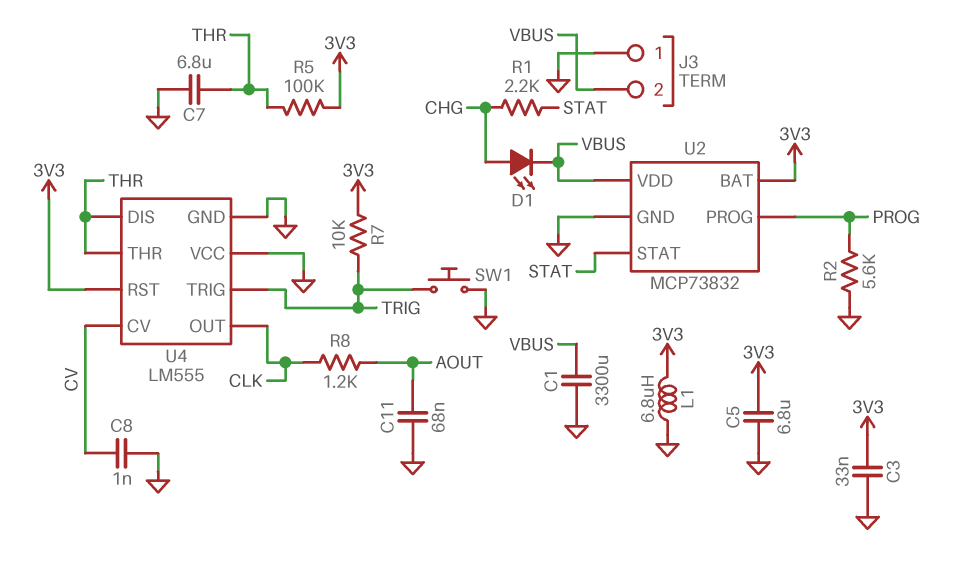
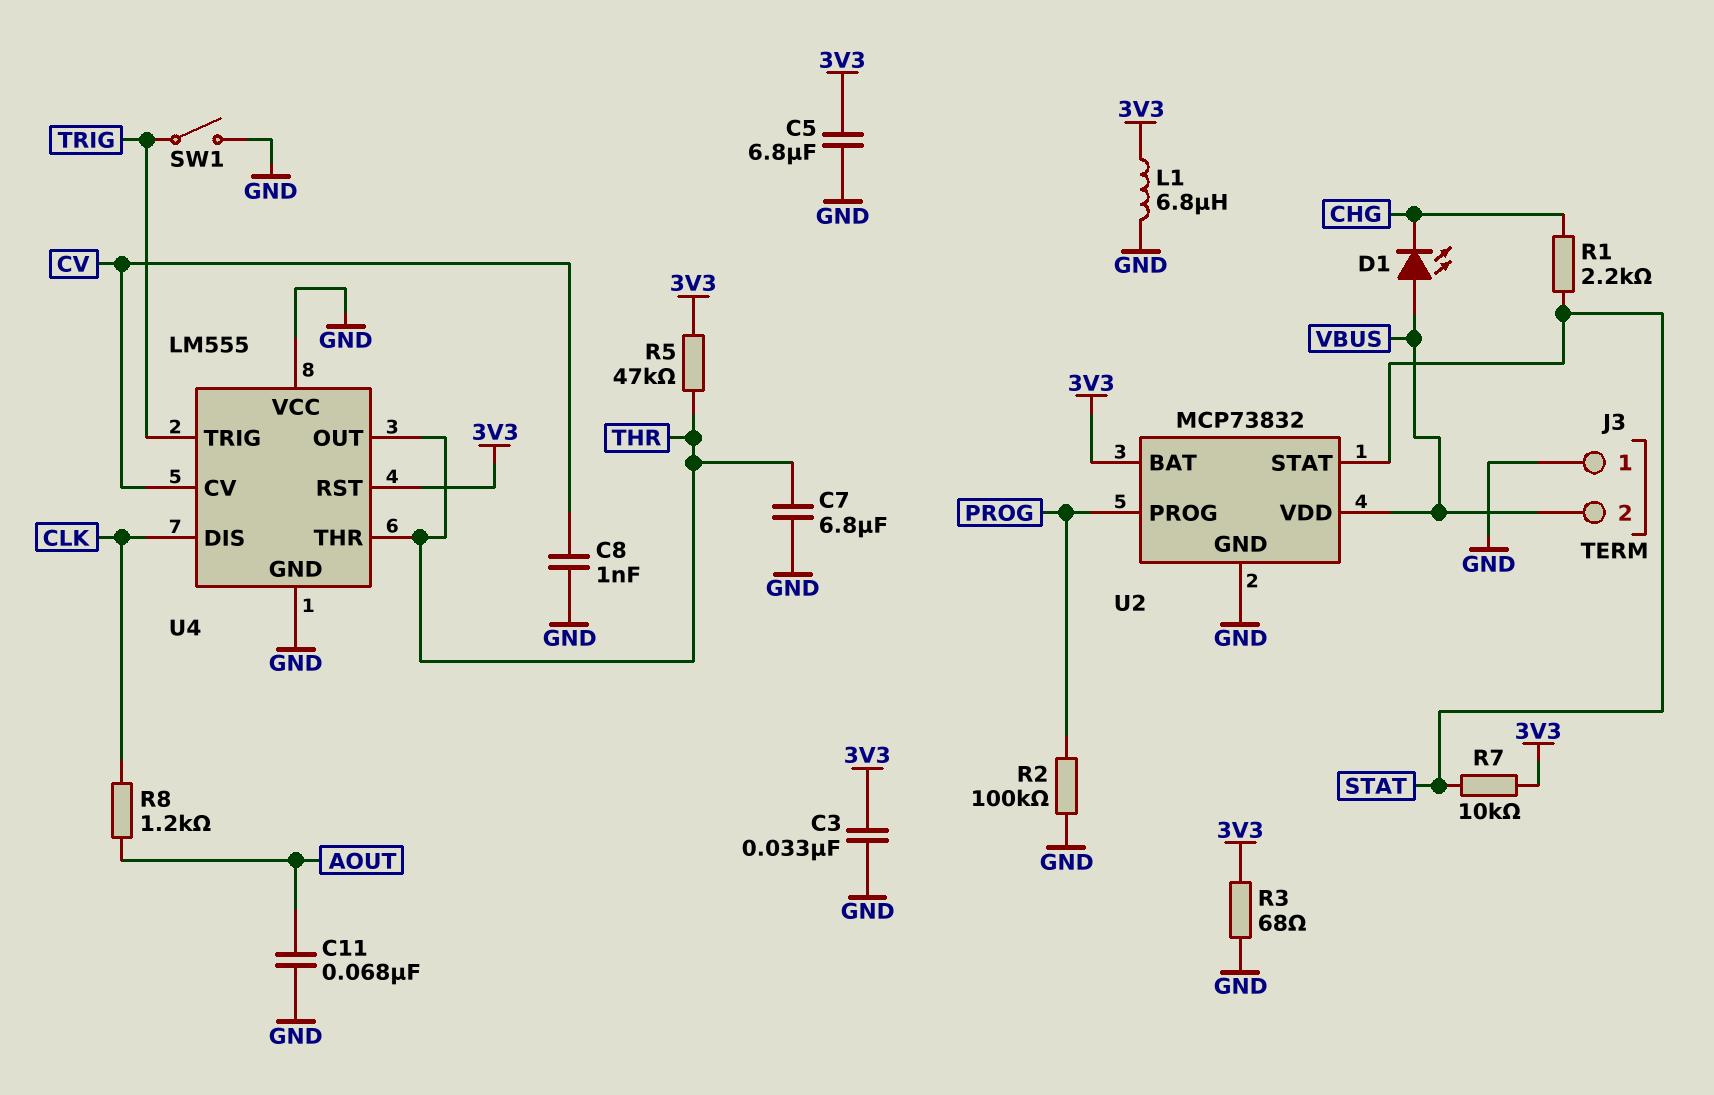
C1: 3300uF (GND, VBUS) -> none
D1: LED (A CHG, K VBUS) -> LED (A VBUS, K CHG)
R2: 5.6k (GND, PROG) -> 100k (GND, PROG)
R3: none -> 68 (3V3, GND)
R5: 100k (3V3, THR) -> 47k (3V3, THR)
R7: 10k (3V3, TRIG) -> 10k (3V3, STAT)
SW1: button (GND, TRIG) -> switch (GND, TRIG)
U4 pin DIS: THR -> CLK
U4 pin OUT: CLK -> THR

